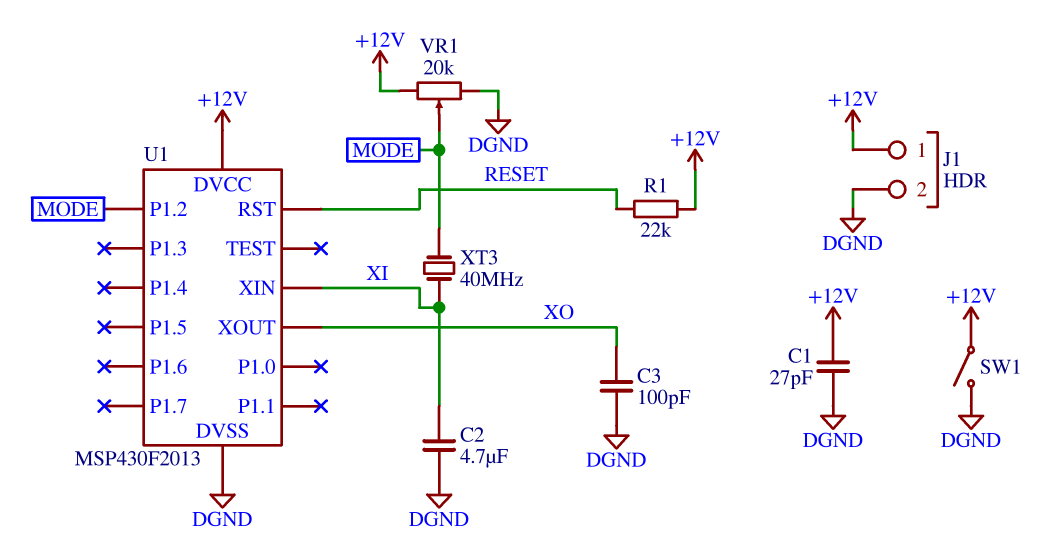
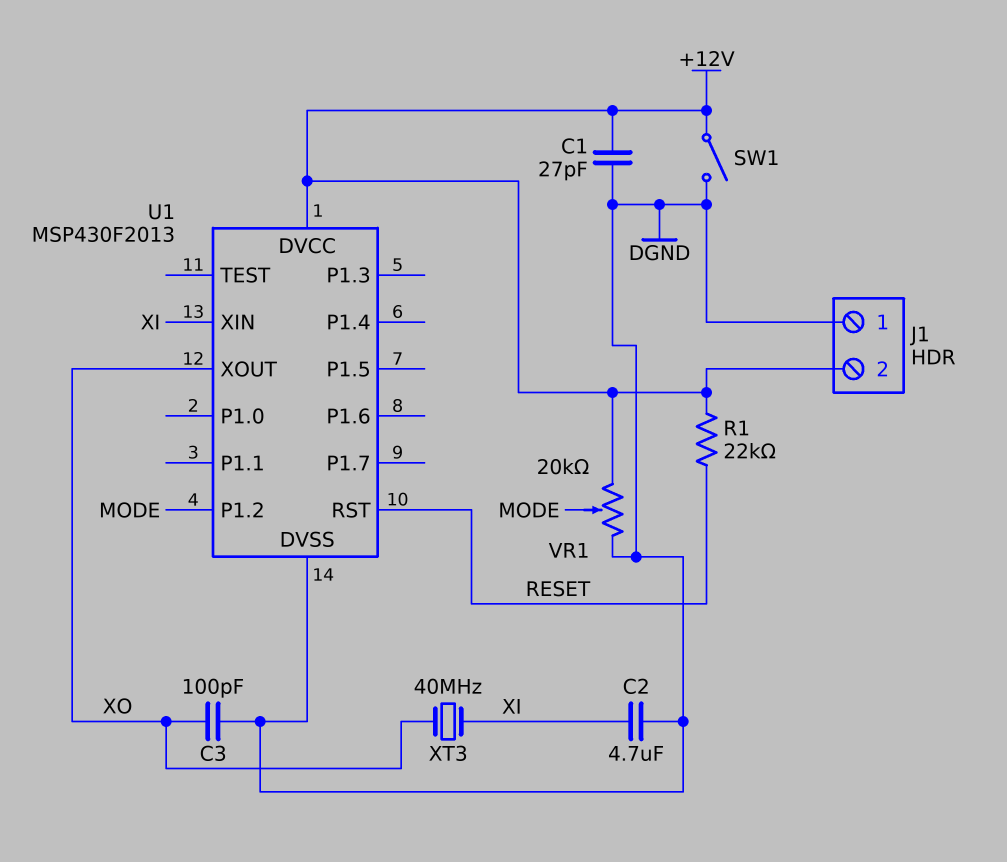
J1 pin 1: +12V -> DGND
J1 pin 2: DGND -> +12V
XT3: 40MHz (MODE, XI) -> 40MHz (XI, XO)

